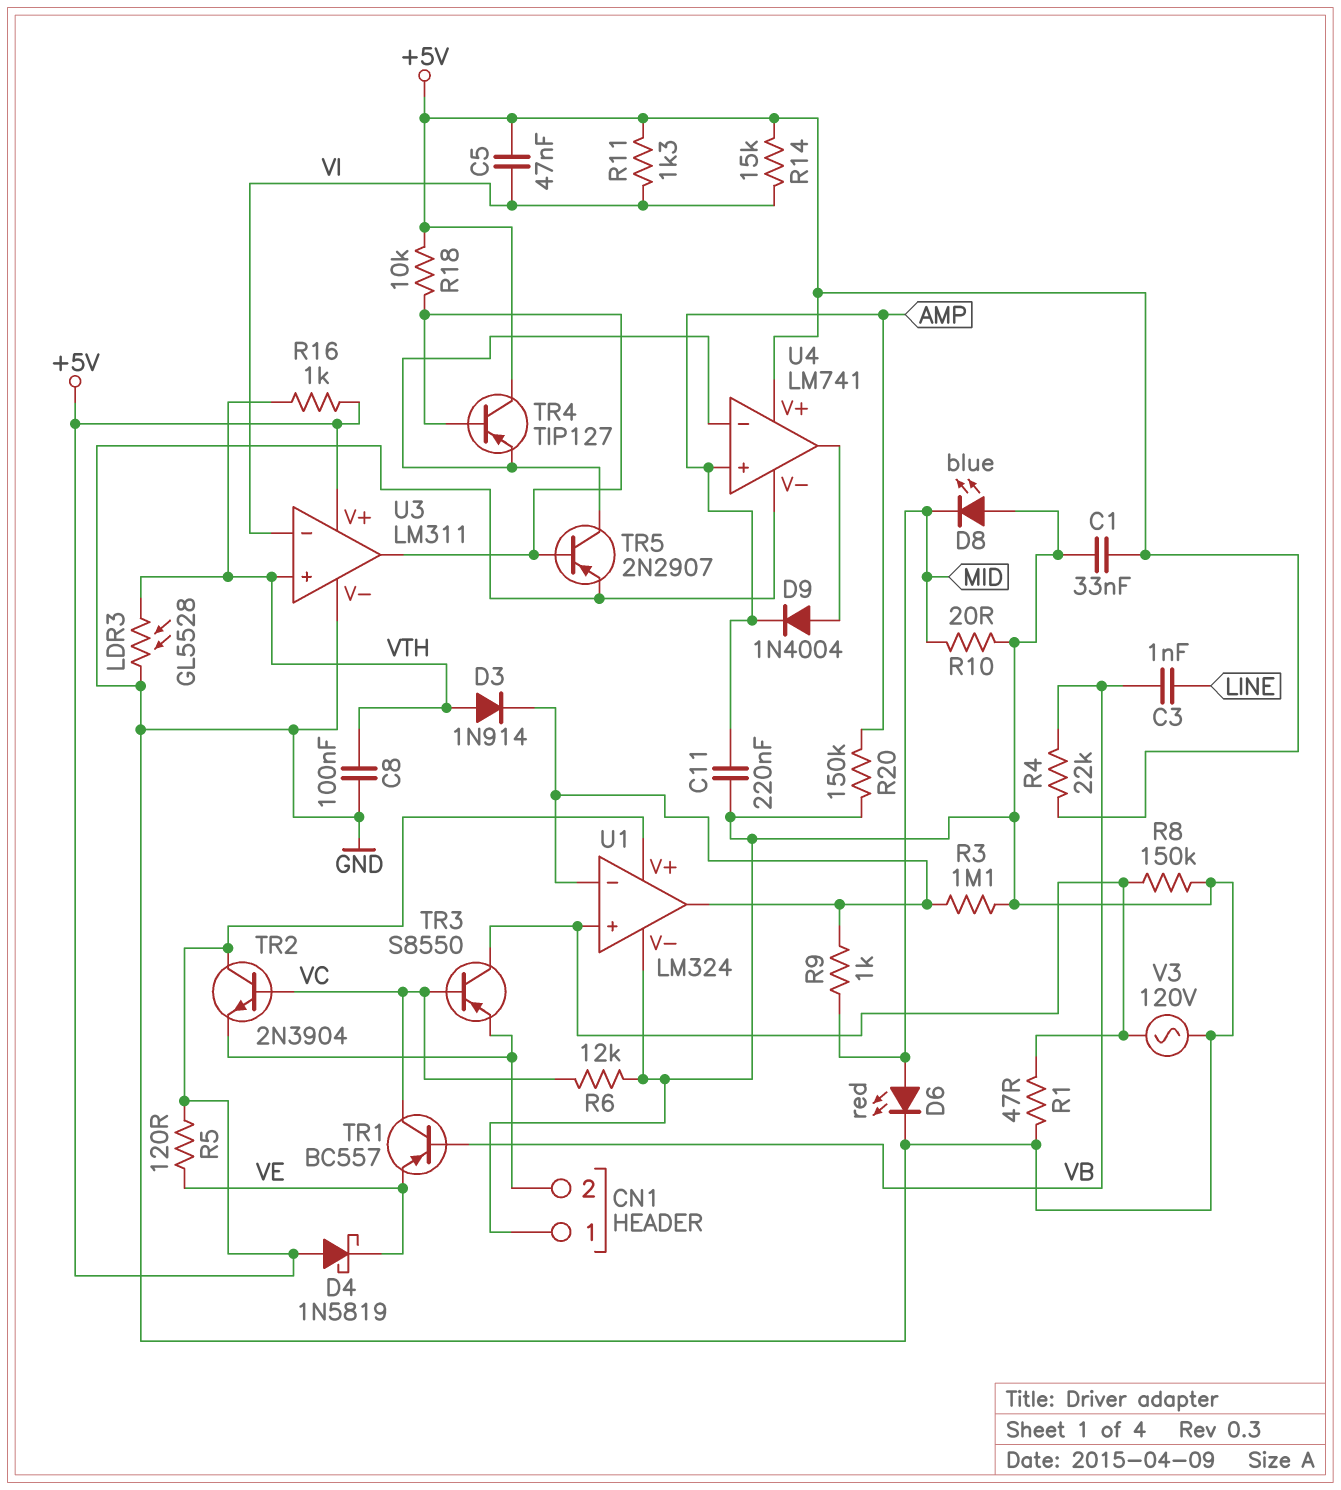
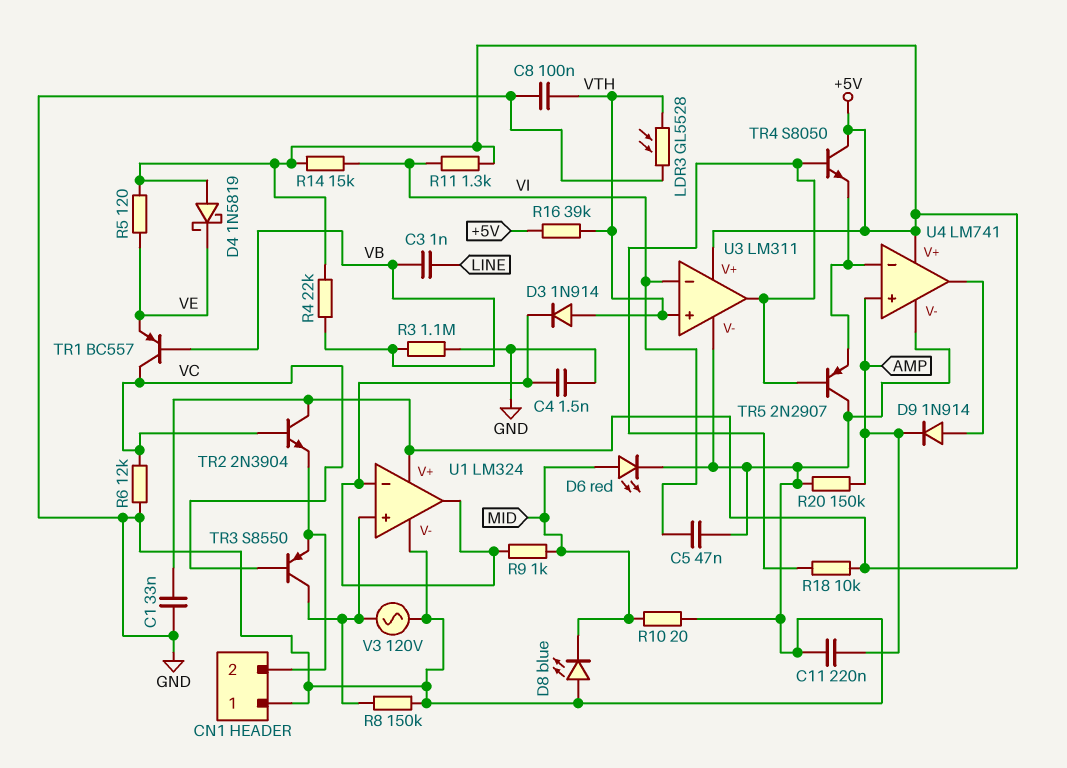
C4: none -> 1.5nF (GND, U1/in-)
C5: 47nF (+5V, VI) -> 47nF (GND, VI)
D9: diode 1N4004 (A U4/out, K AMP) -> diode 1N914 (A U4/out, K AMP)
R1: 47 (GND, U1/in+) -> none
R3: 1.1M (GND, U1/in-) -> 1.1M (GND, VB)
R16: 1k (+5V, VTH) -> 39k (+5V, VTH)
TR4: PNP TIP127 (B U3/out, C +5V, E U4/in-) -> NPN S8050 (B U3/out, C +5V, E U4/in-)
TR5: PNP 2N2907 (B U3/out, C U4/in-, E GND) -> PNP 2N2907 (B U3/out, C GND, E U4/in-)

